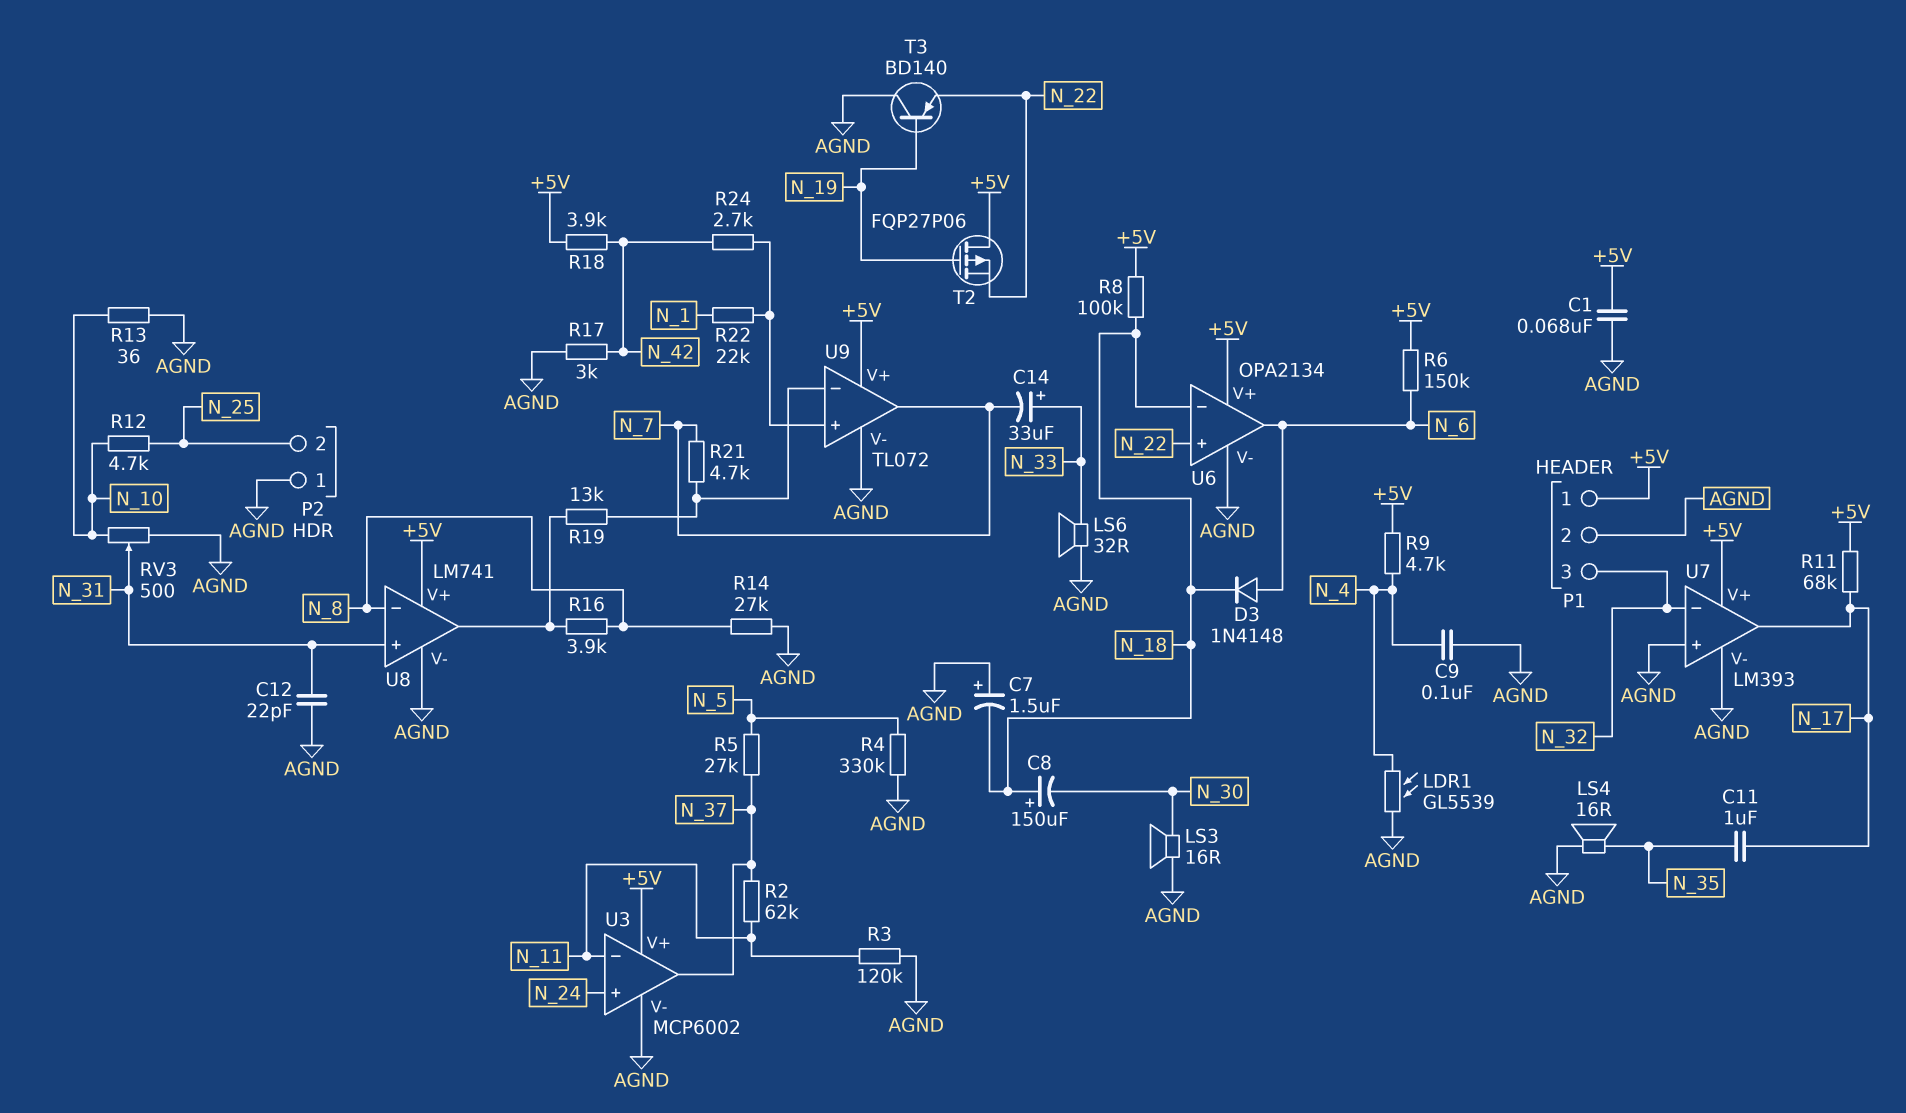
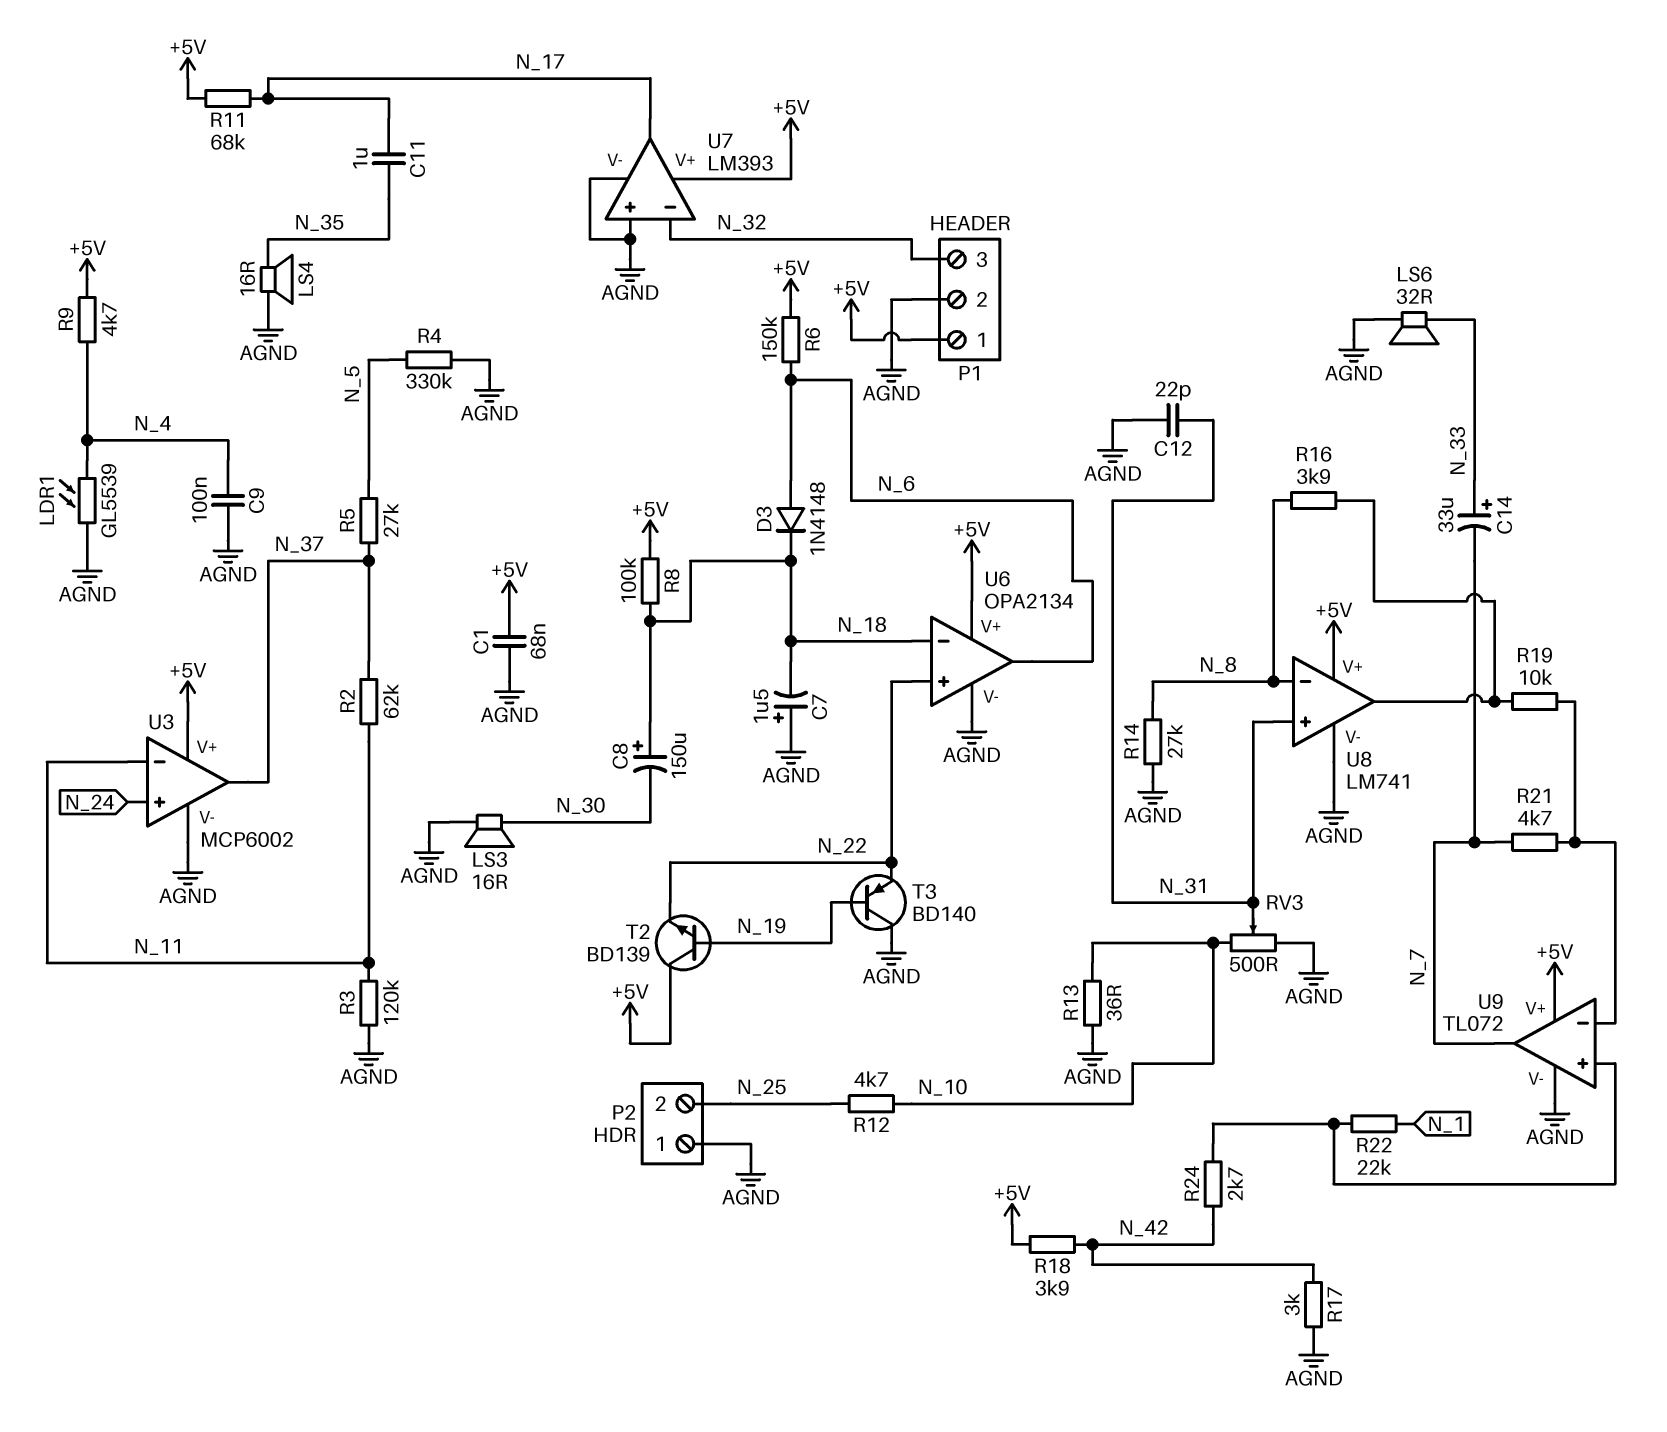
R19: 13k (U8/out, U9/in-) -> 10k (U8/out, U9/in-)
T2: PMOS FQP27P06 (G N_19, D +5V, S N_22) -> NPN BD139 (B N_19, C +5V, E N_22)

